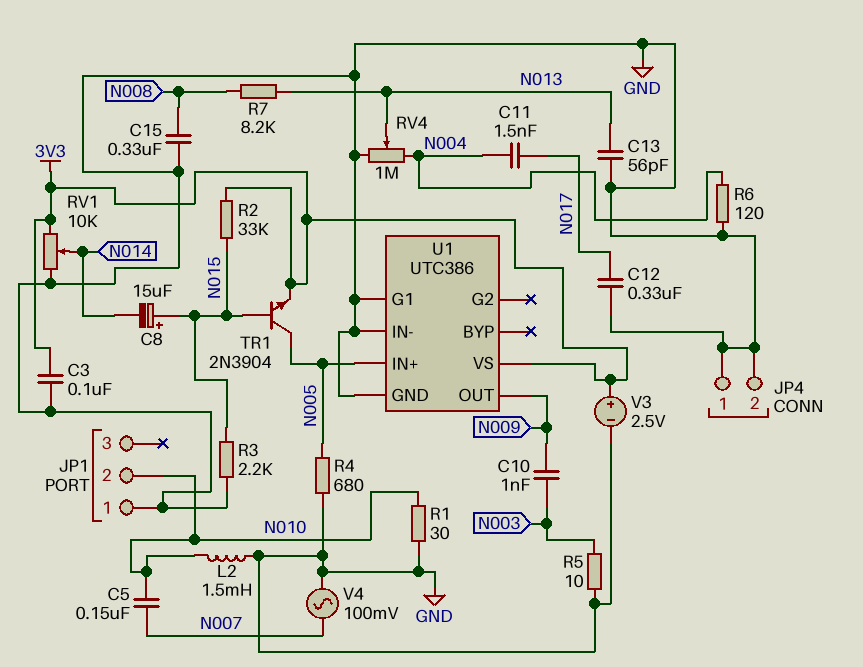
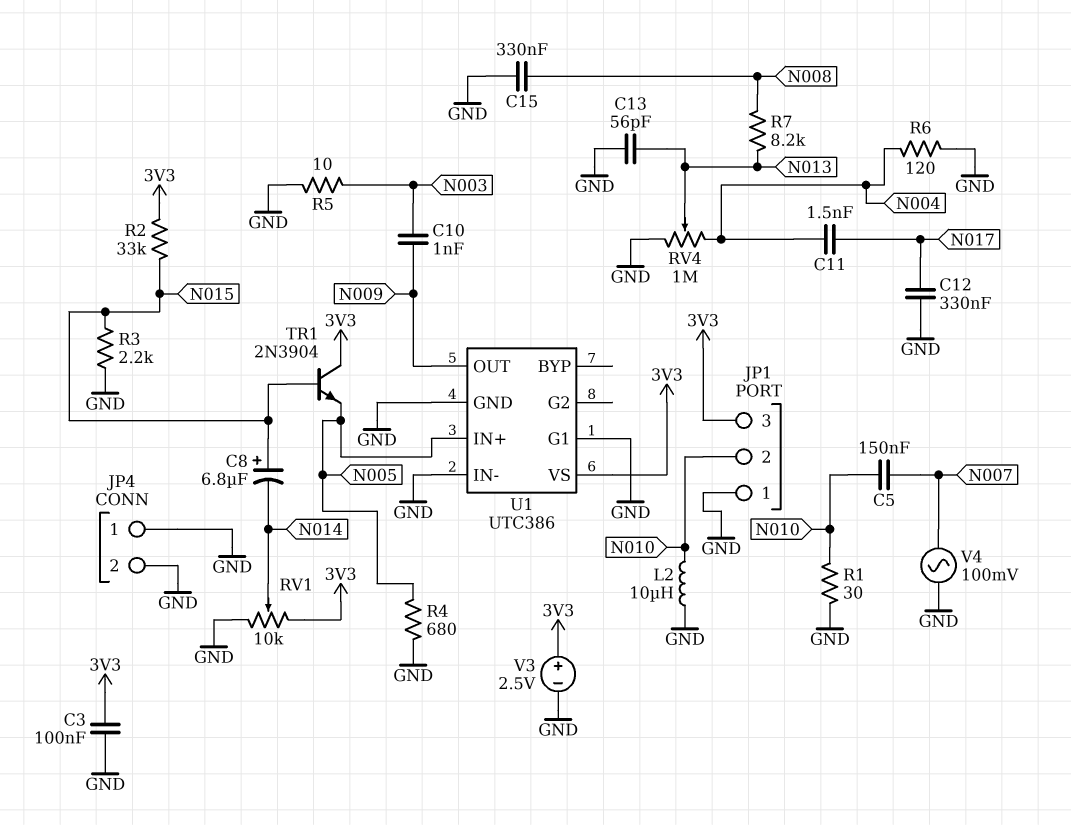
C8: 15uF (plus N015, minus N014) -> 6.8uF (plus N015, minus N014)
JP1 pin 3: none -> 3V3
L2: 1.5mH (GND, N010) -> 10uH (GND, N010)
TR1: NPN 2N3904 (B N015, C N005, E 3V3) -> NPN 2N3904 (B N015, C 3V3, E N005)

